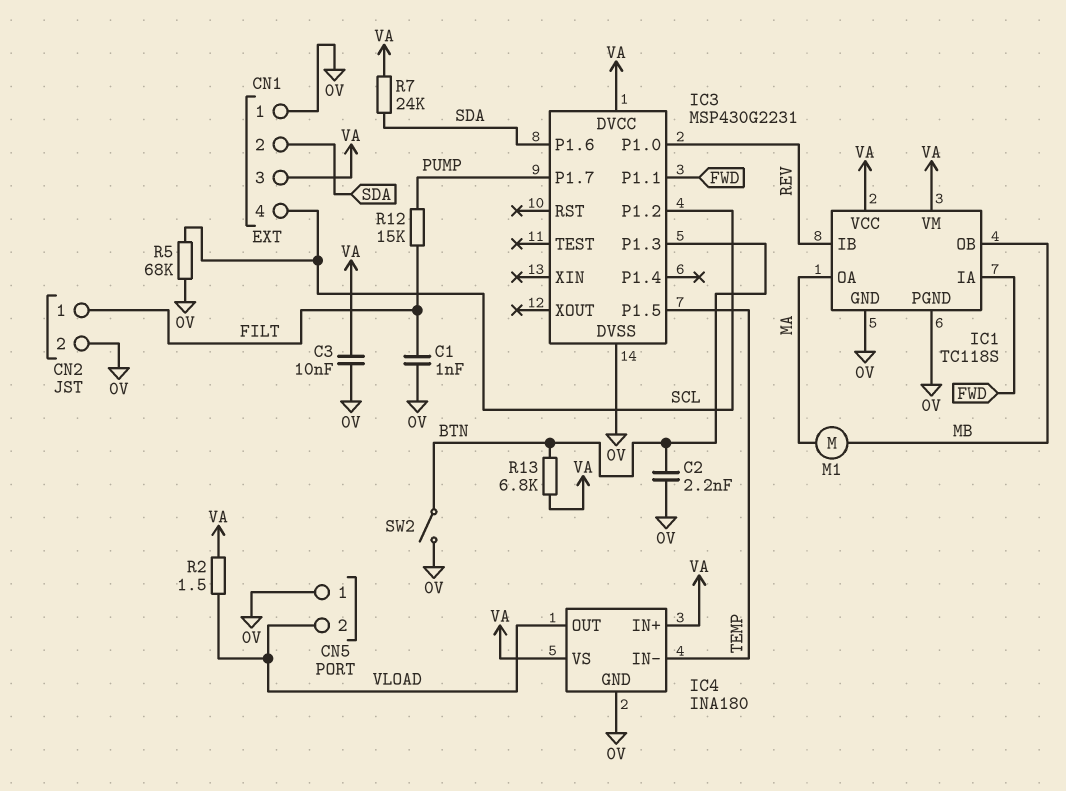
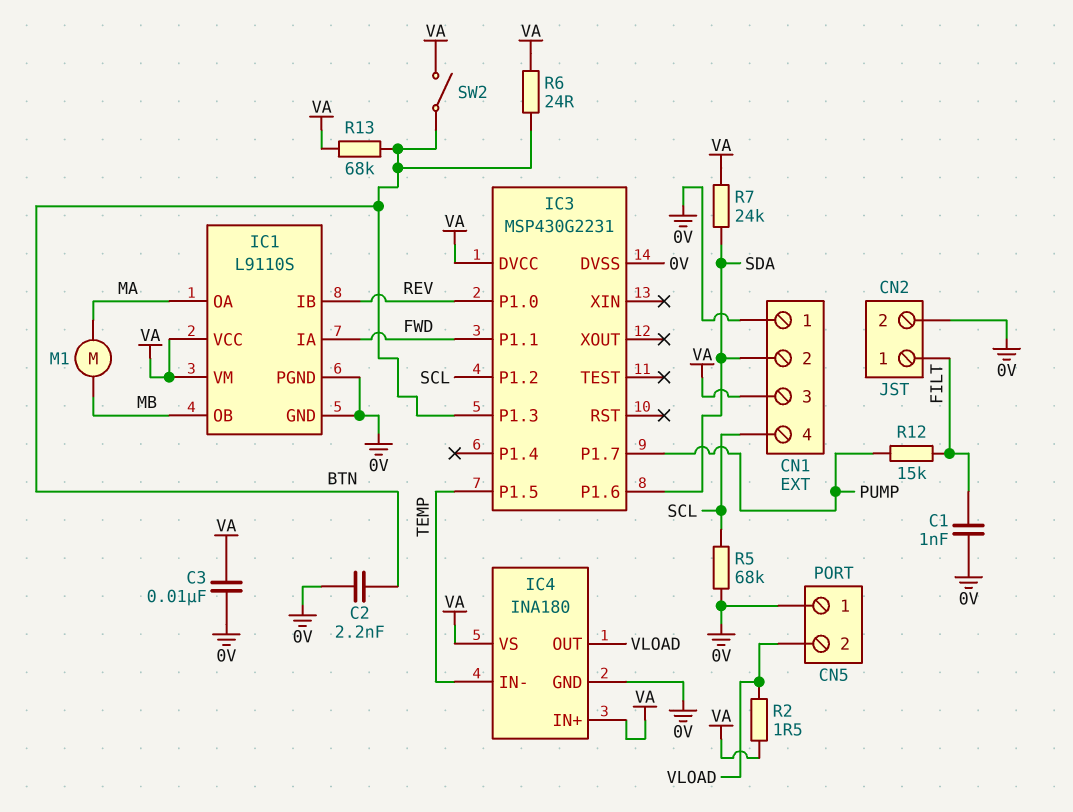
IC1: TC118S -> L9110S
R6: none -> 24 (BTN, VA)
R13: 6.8k (BTN, VA) -> 68k (BTN, VA)
SW2: switch (0V, BTN) -> switch (BTN, VA)

